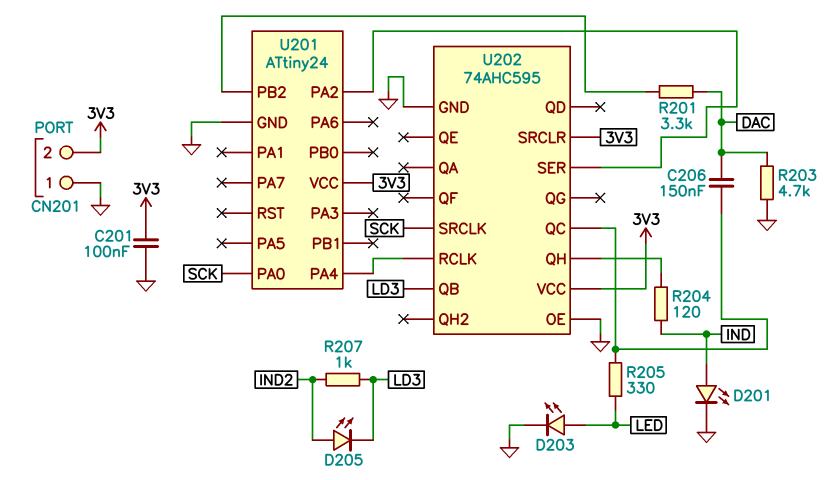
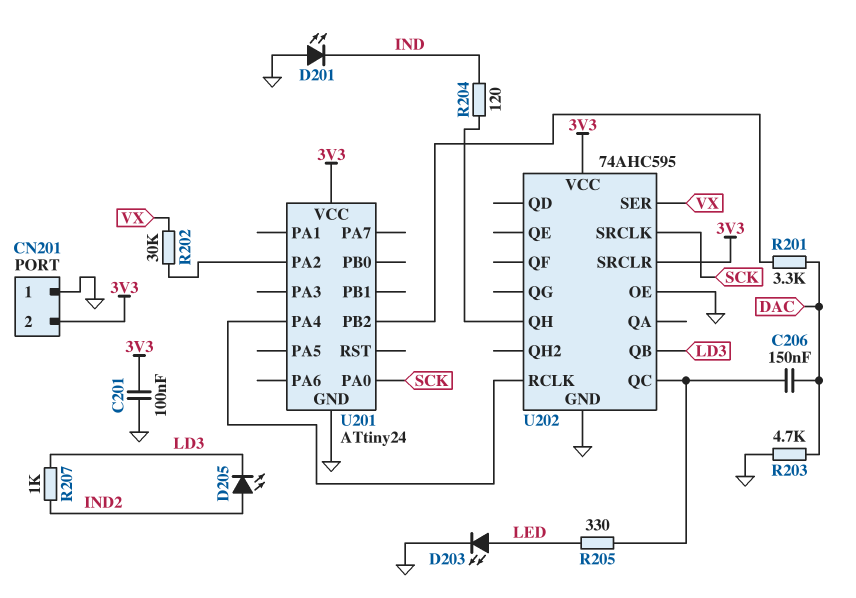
D201: LED (A IND, K GND) -> LED (A GND, K IND)
R202: none -> 30k (U201/PA2, VX)
U202 pin SER: U201/PA2 -> VX

